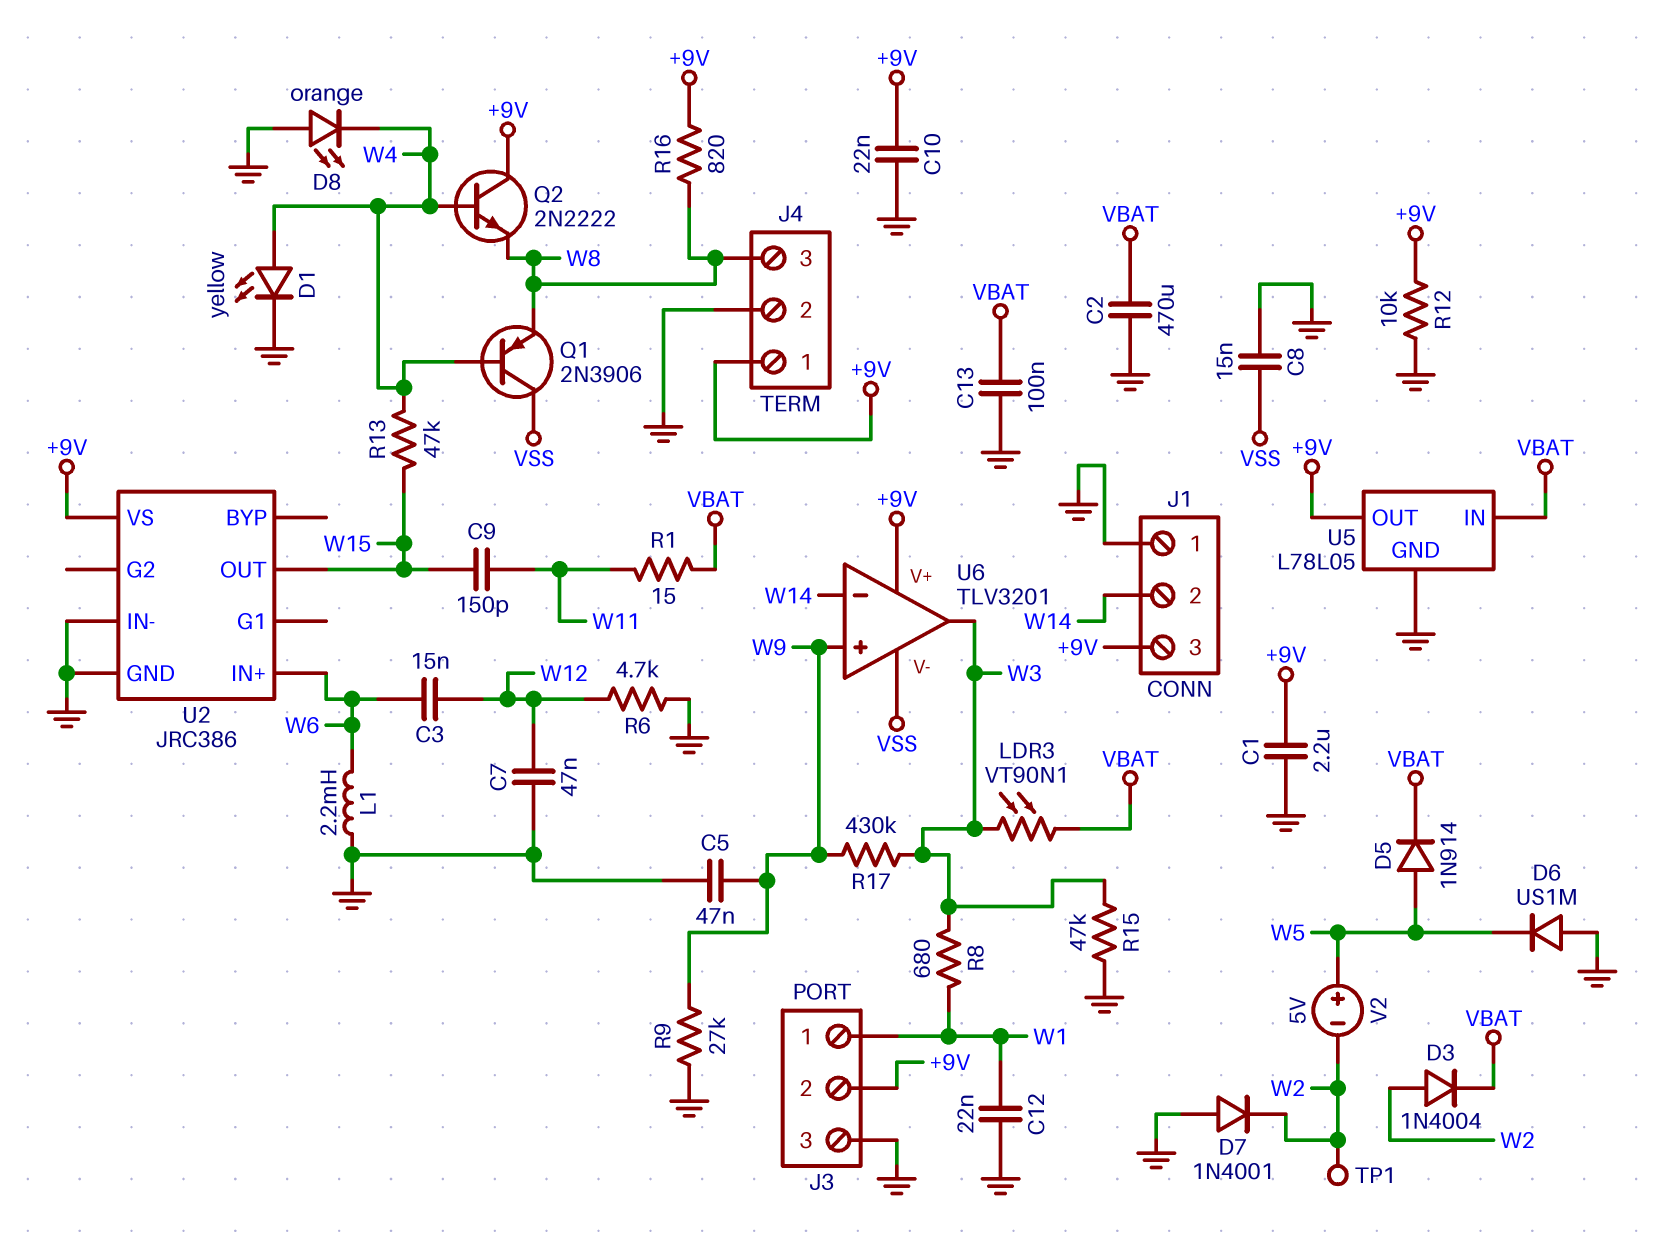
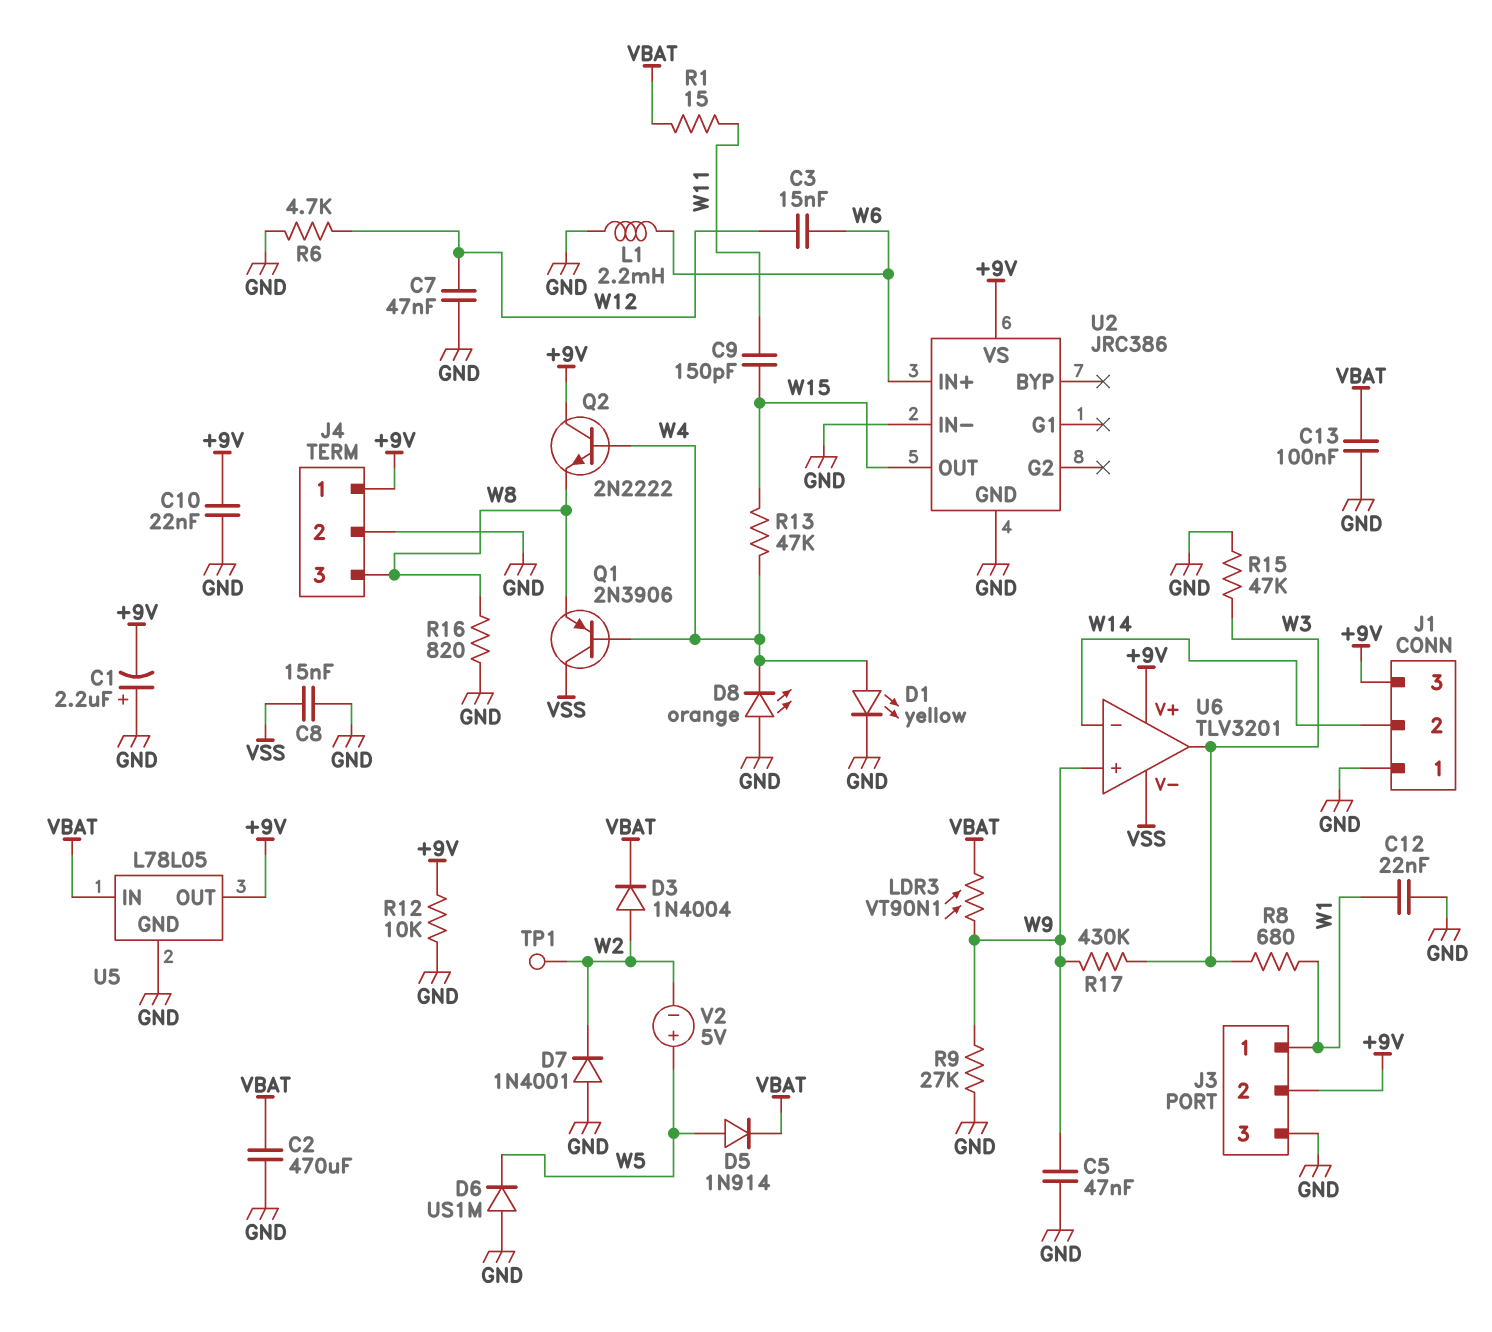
C1: 2.2uF (+9V, GND) -> 2.2uF (plus GND, minus +9V)
LDR3: VT90N1 (VBAT, W3) -> VT90N1 (VBAT, W9)
R16: 820 (+9V, W8) -> 820 (GND, W8)

